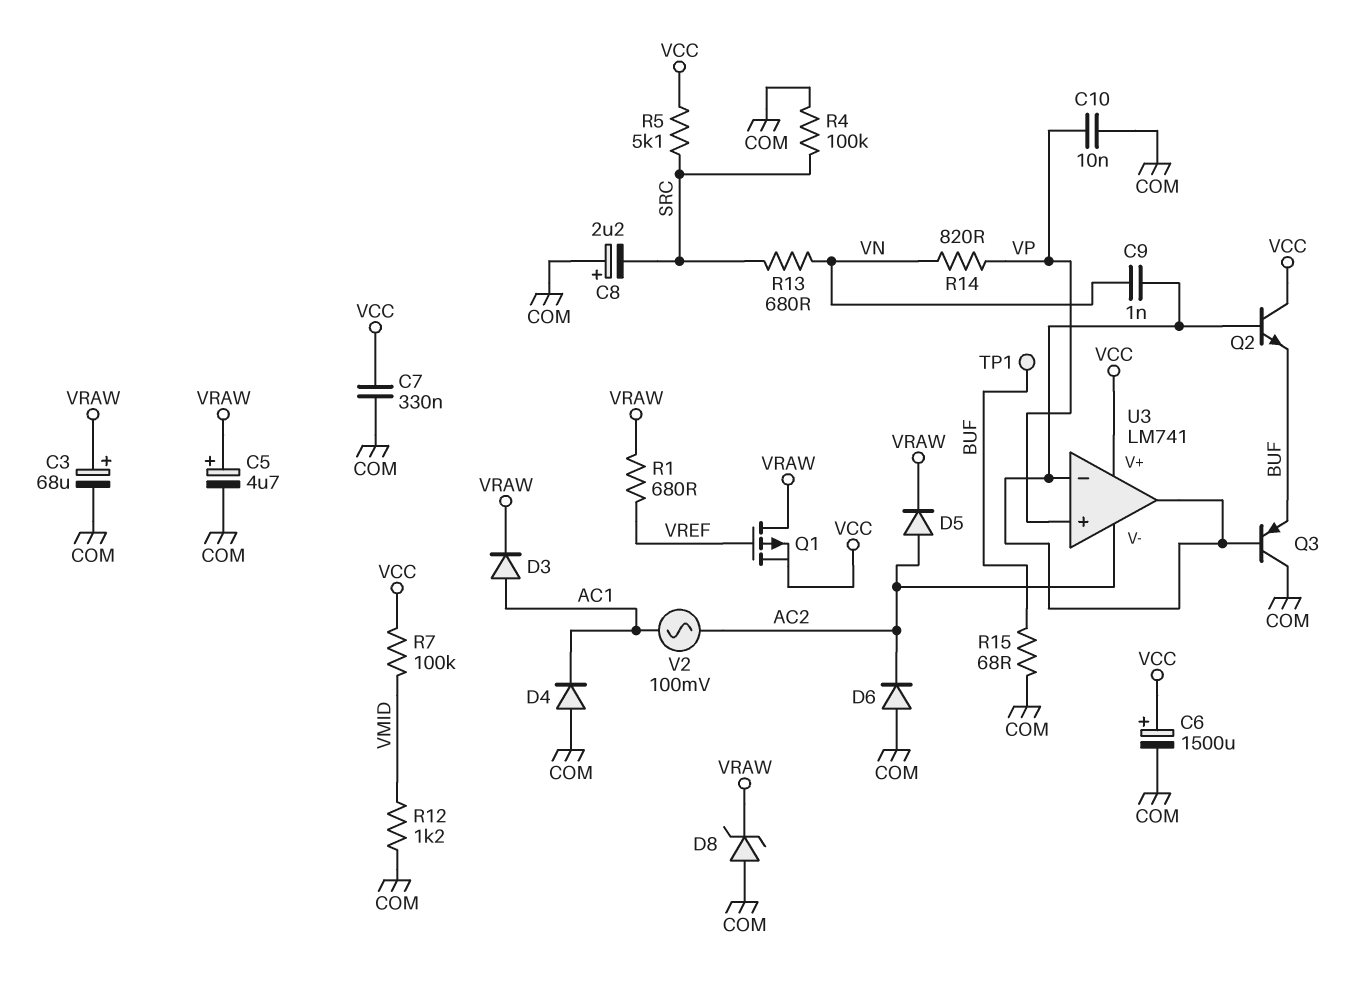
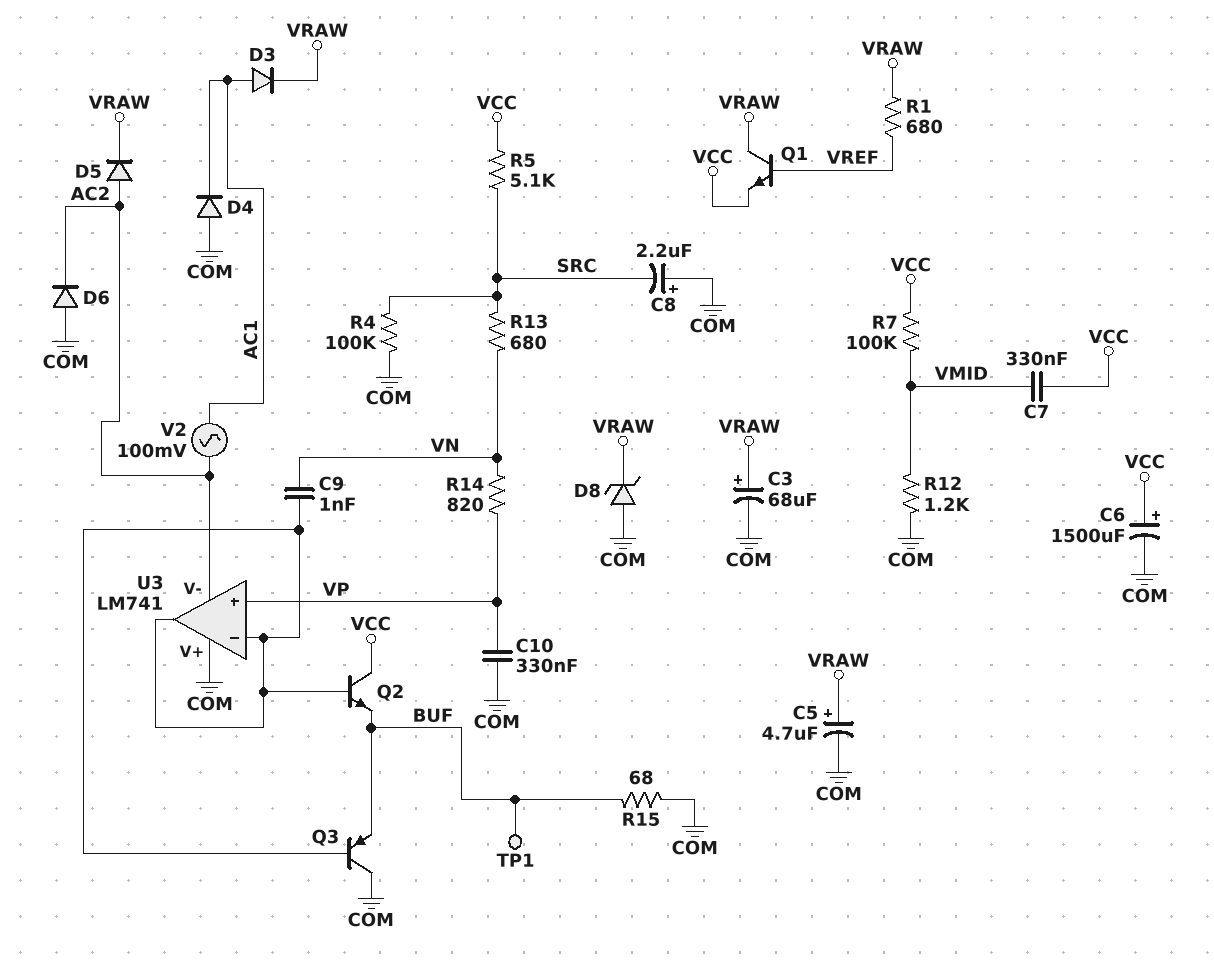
C7: 330nF (COM, VCC) -> 330nF (VCC, VMID)
C10: 10nF (COM, VP) -> 330nF (COM, VP)
Q1: PMOS (G VREF, D VRAW, S VCC) -> NPN (B VREF, C VRAW, E VCC)
U3 pin V+: VCC -> COM

